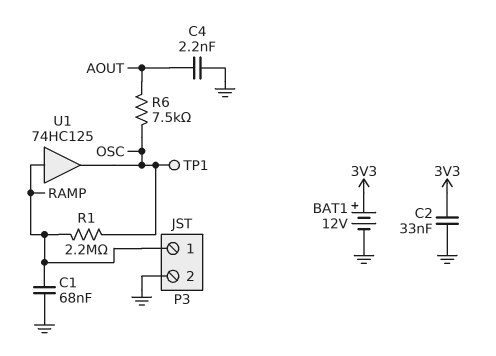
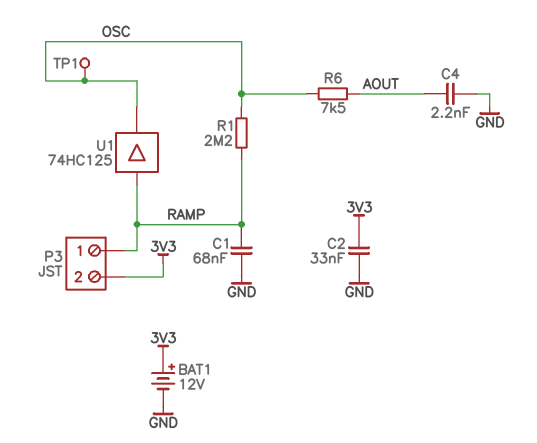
P3 pin 2: GND -> 3V3

